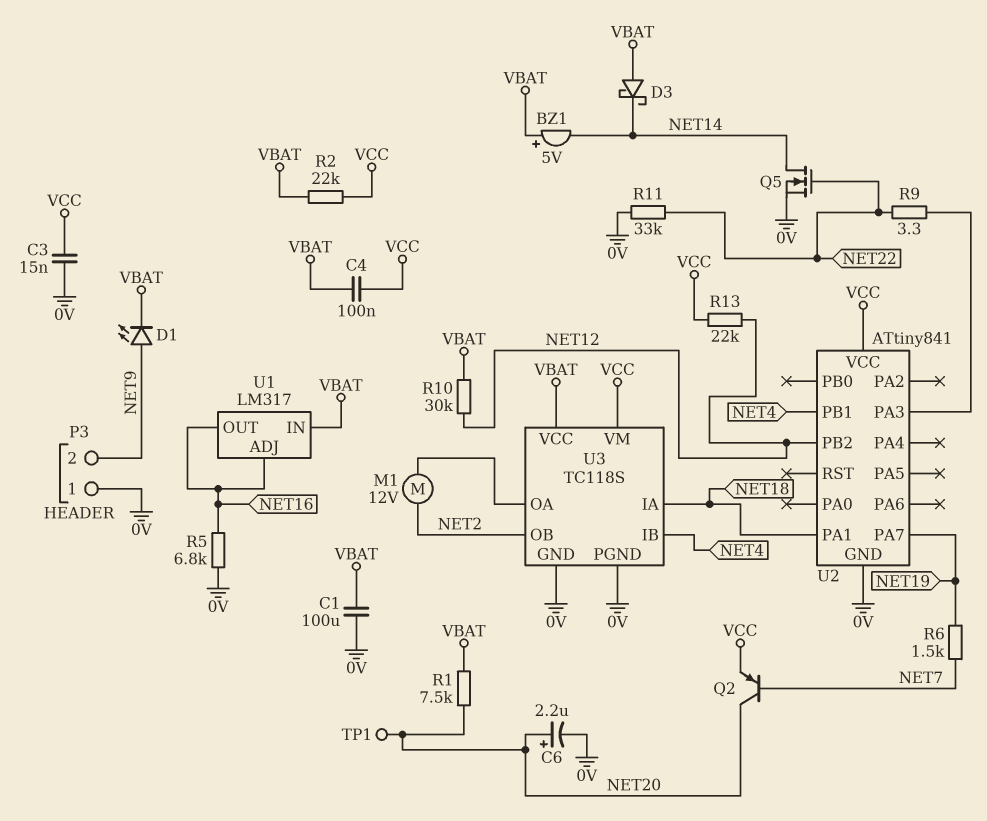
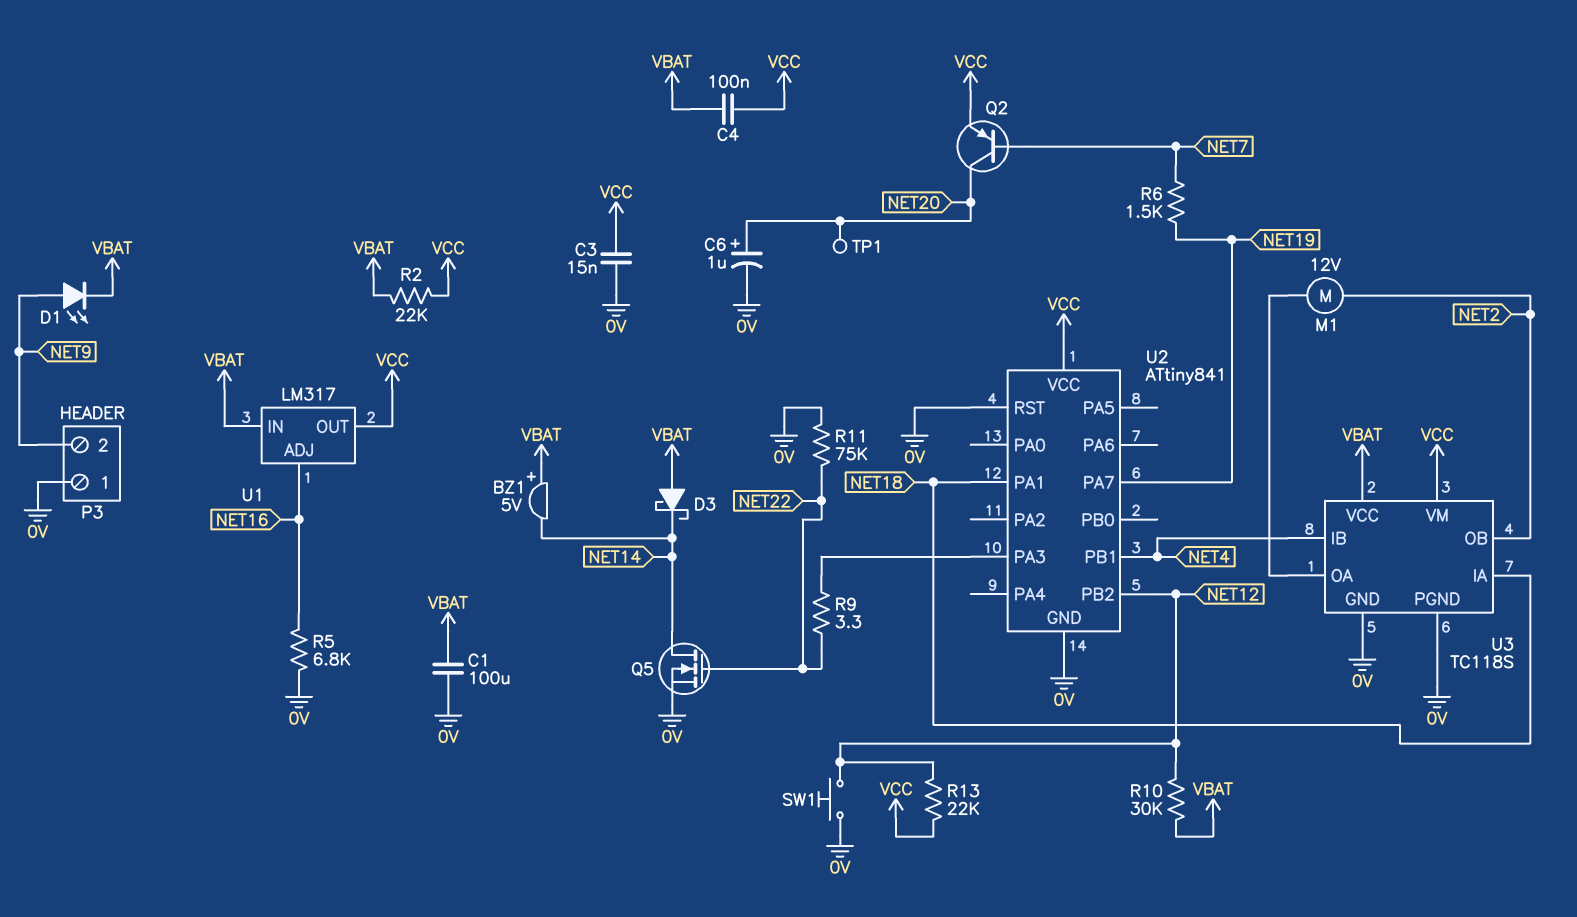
C6: 2.2uF (plus NET20, minus 0V) -> 1uF (plus NET20, minus 0V)
R1: 7.5k (NET20, VBAT) -> none
R11: 33k (0V, NET22) -> 75k (0V, NET22)
SW1: none -> button (0V, NET12)
U1 pin OUT: NET16 -> VCC
U2 pin RST: none -> 0V

